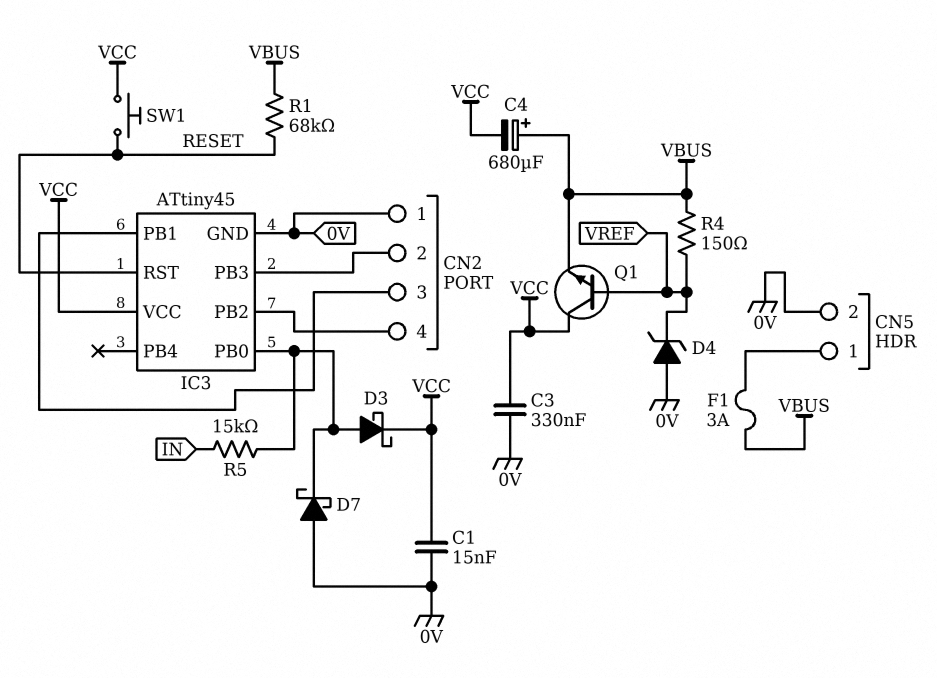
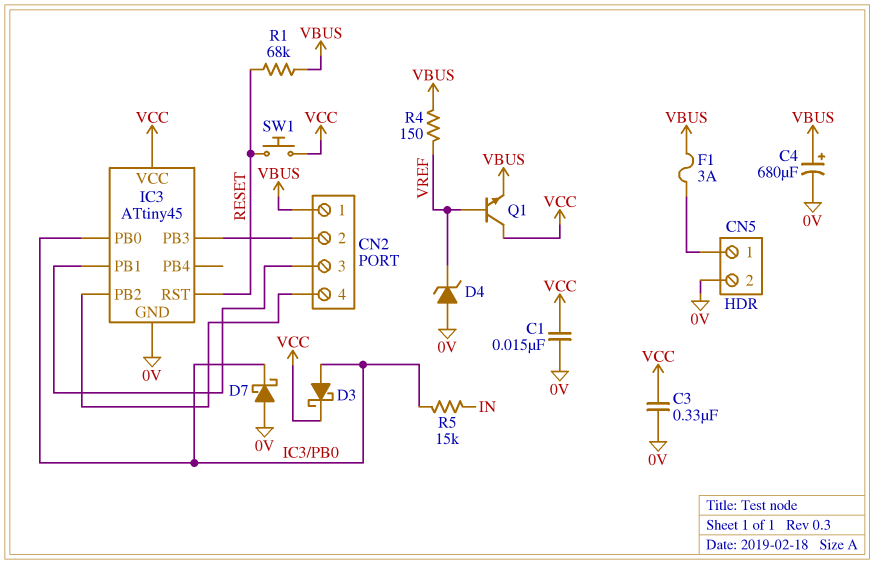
C4: 680uF (plus VBUS, minus VCC) -> 680uF (plus VBUS, minus 0V)
CN2 pin 1: 0V -> VBUS

